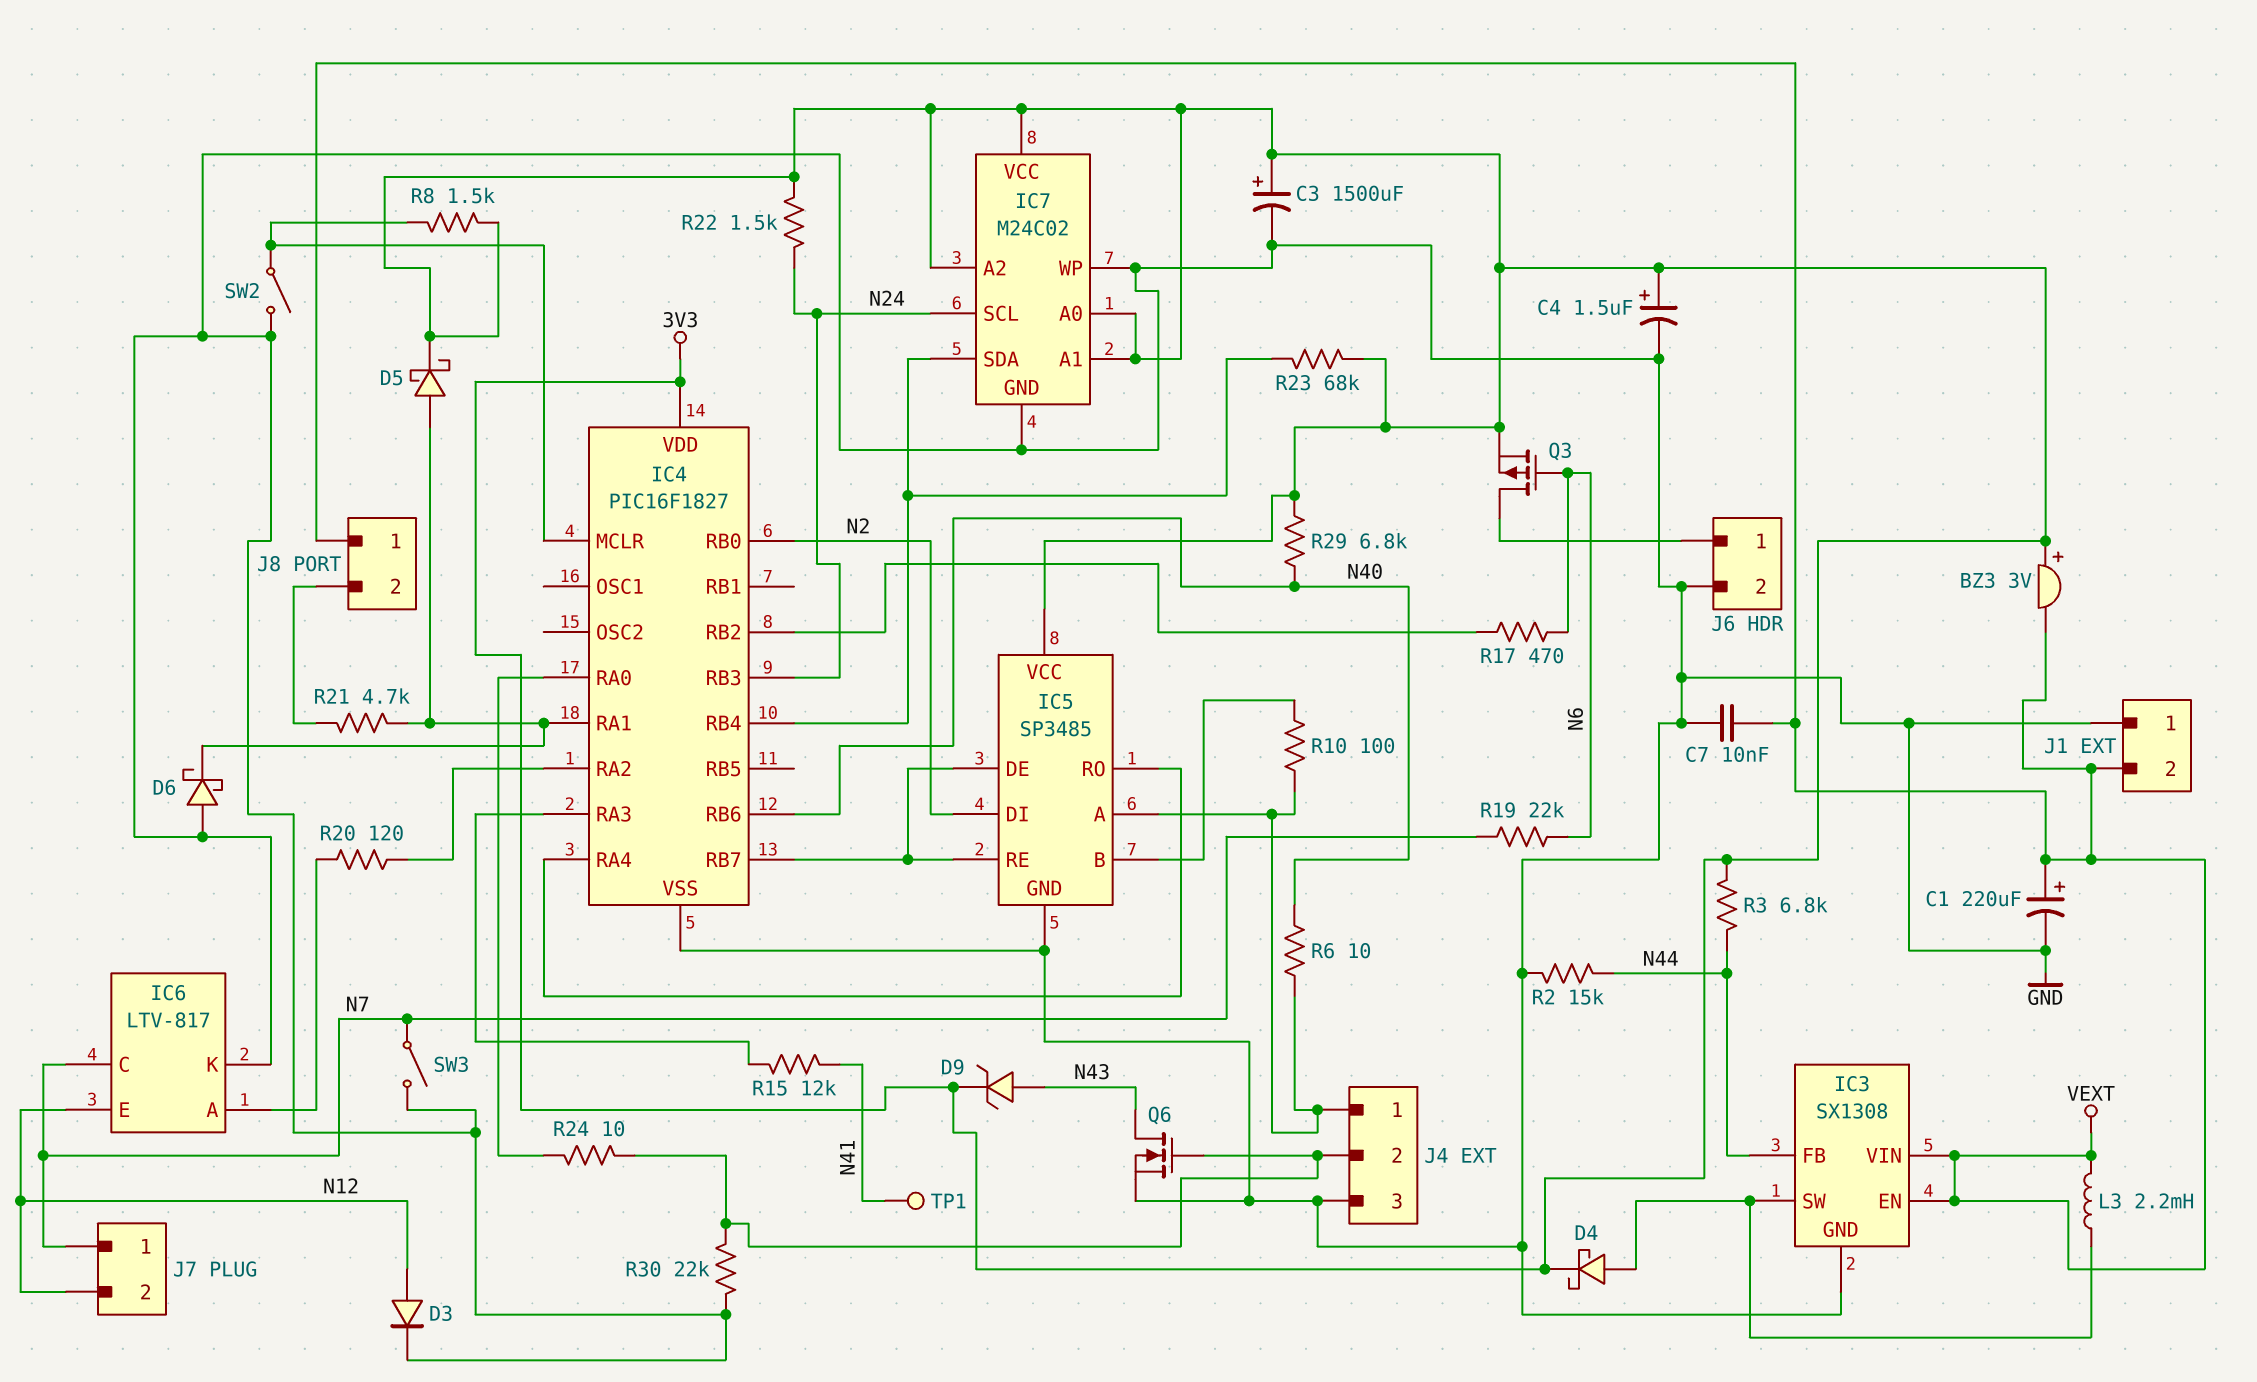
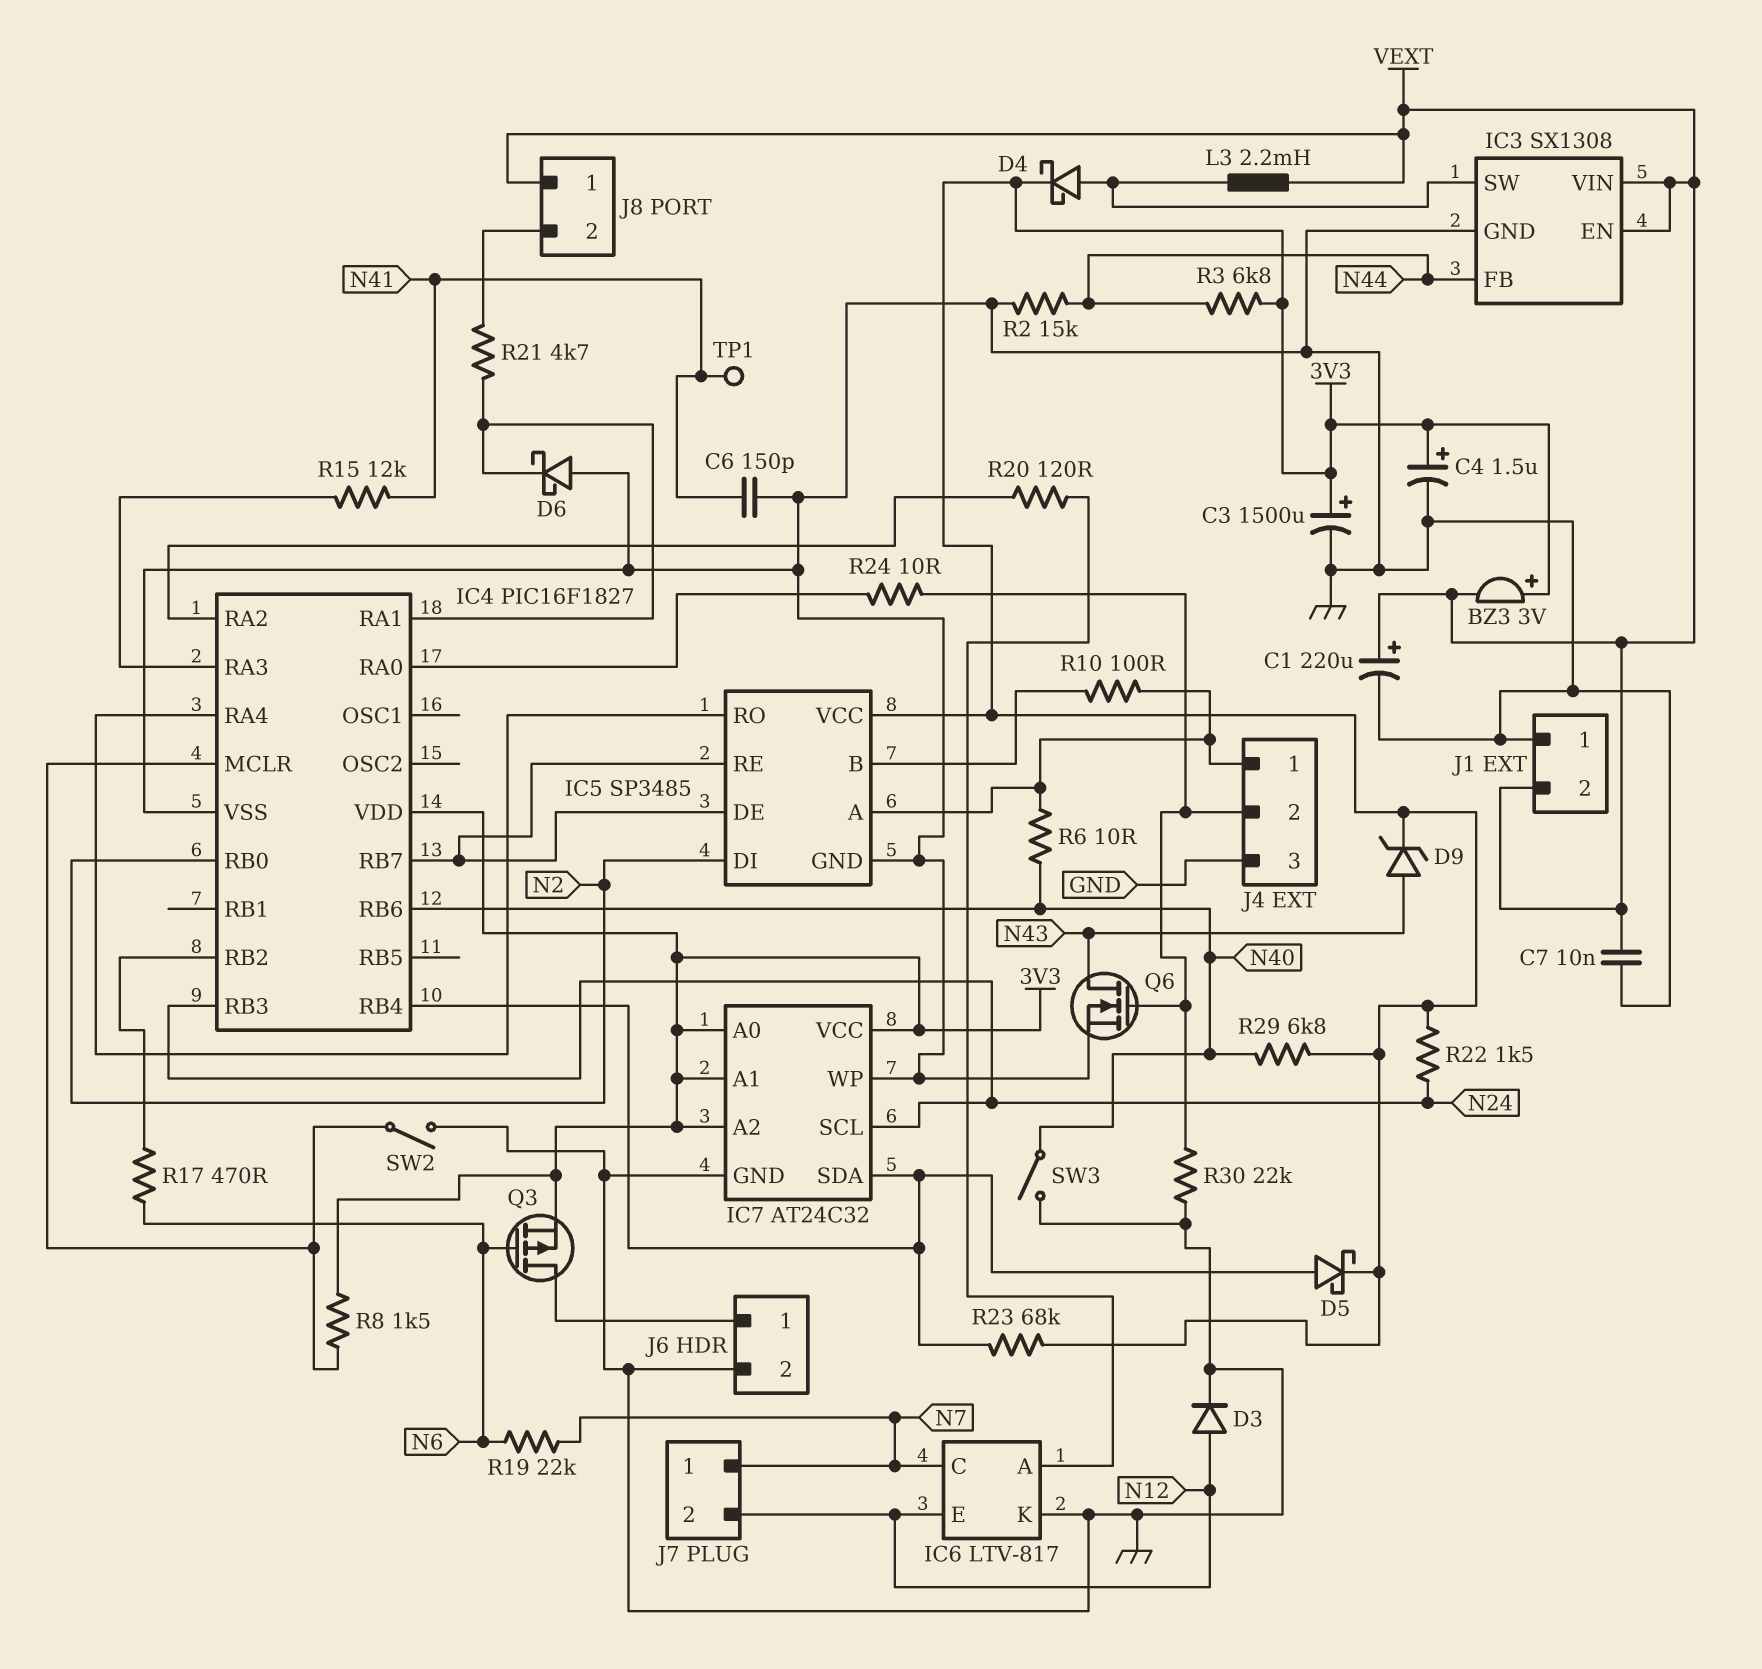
C6: none -> 150pF (GND, N41)
D5: schottky (A IC4/RA1, K 3V3) -> schottky (A IC4/RB4, K 3V3)
IC7: M24C02 -> AT24C32
SW3: switch (GND, N7) -> switch (GND, N40)

